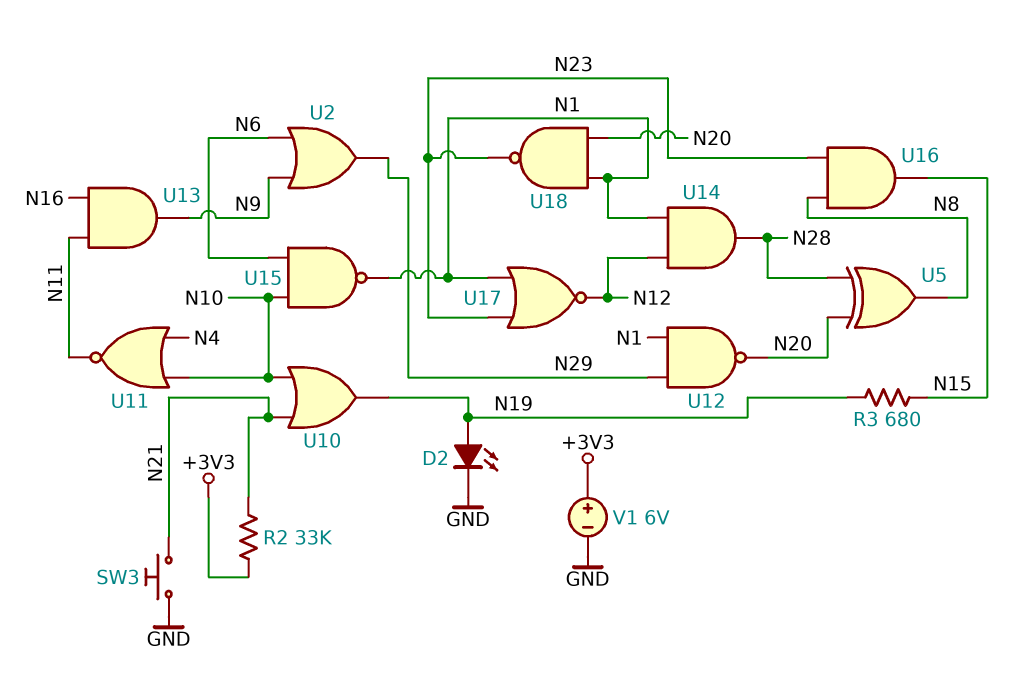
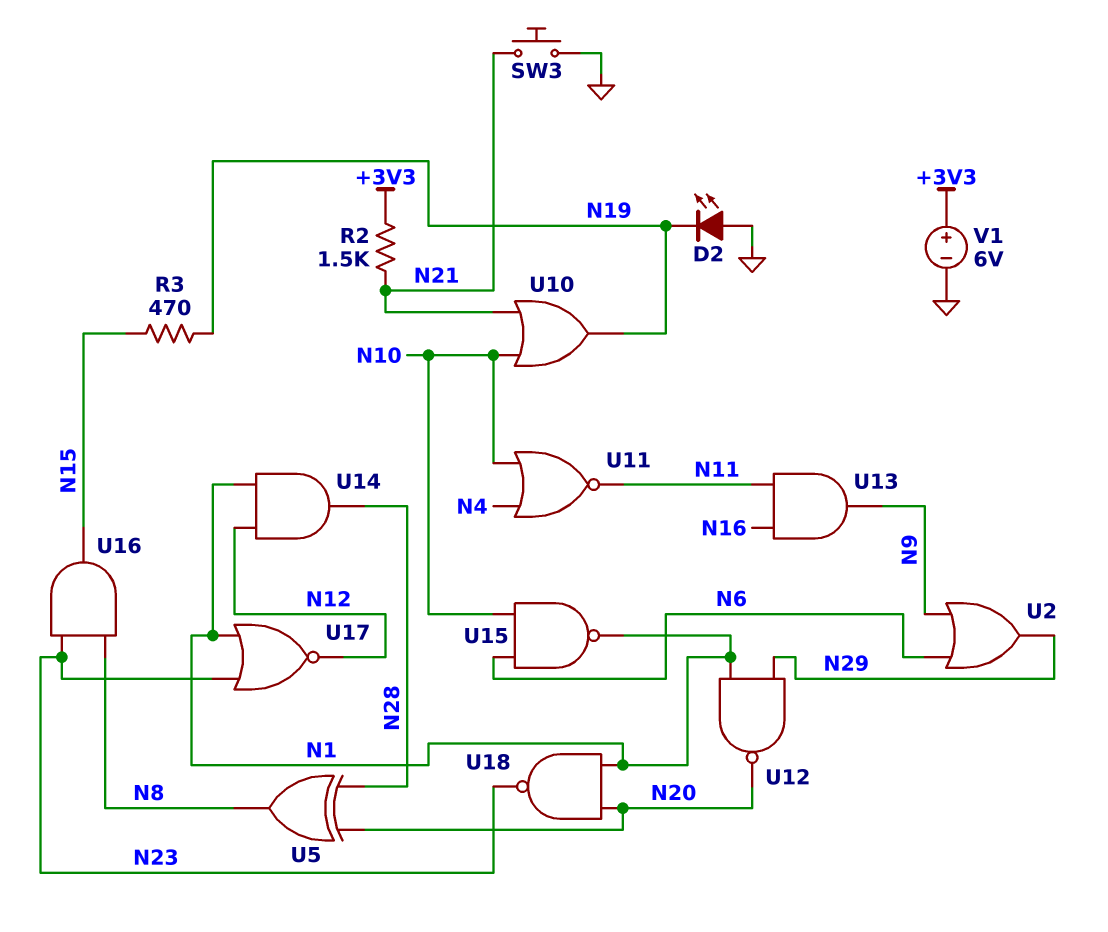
D2: LED (A N19, K GND) -> LED (A GND, K N19)
R2: 33k (+3V3, N21) -> 1.5k (+3V3, N21)
R3: 680 (N15, N19) -> 470 (N15, N19)

